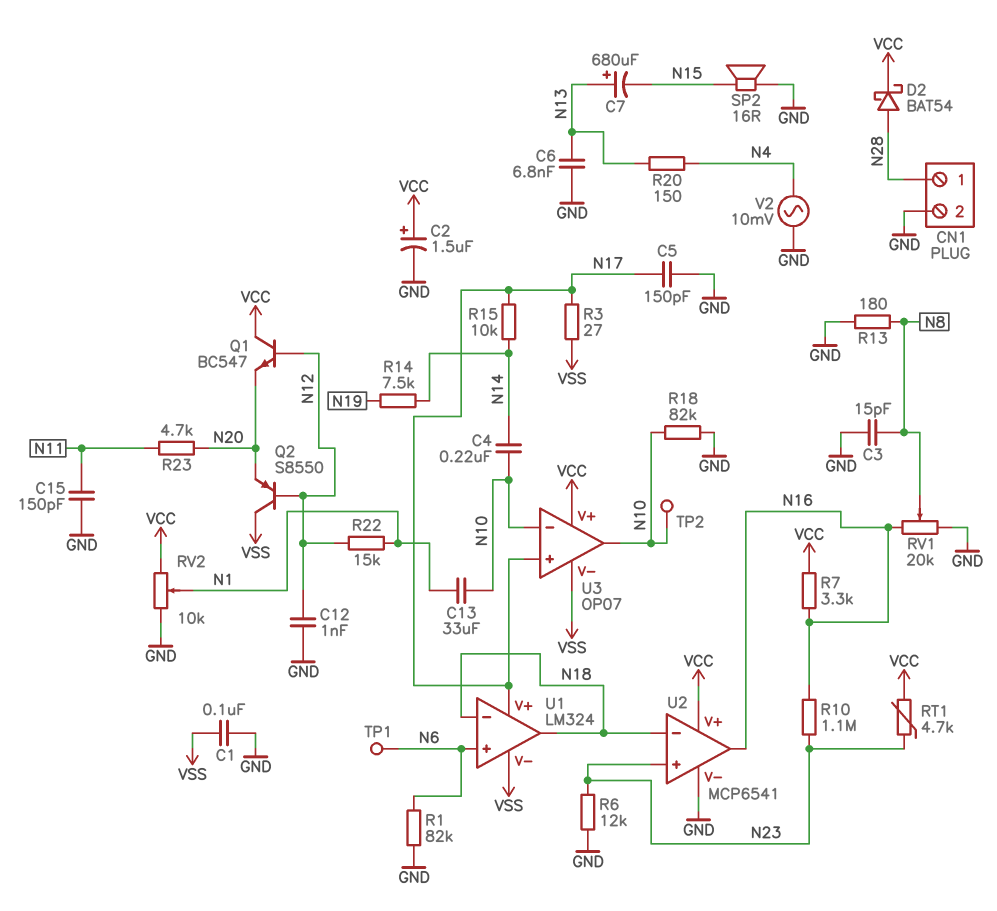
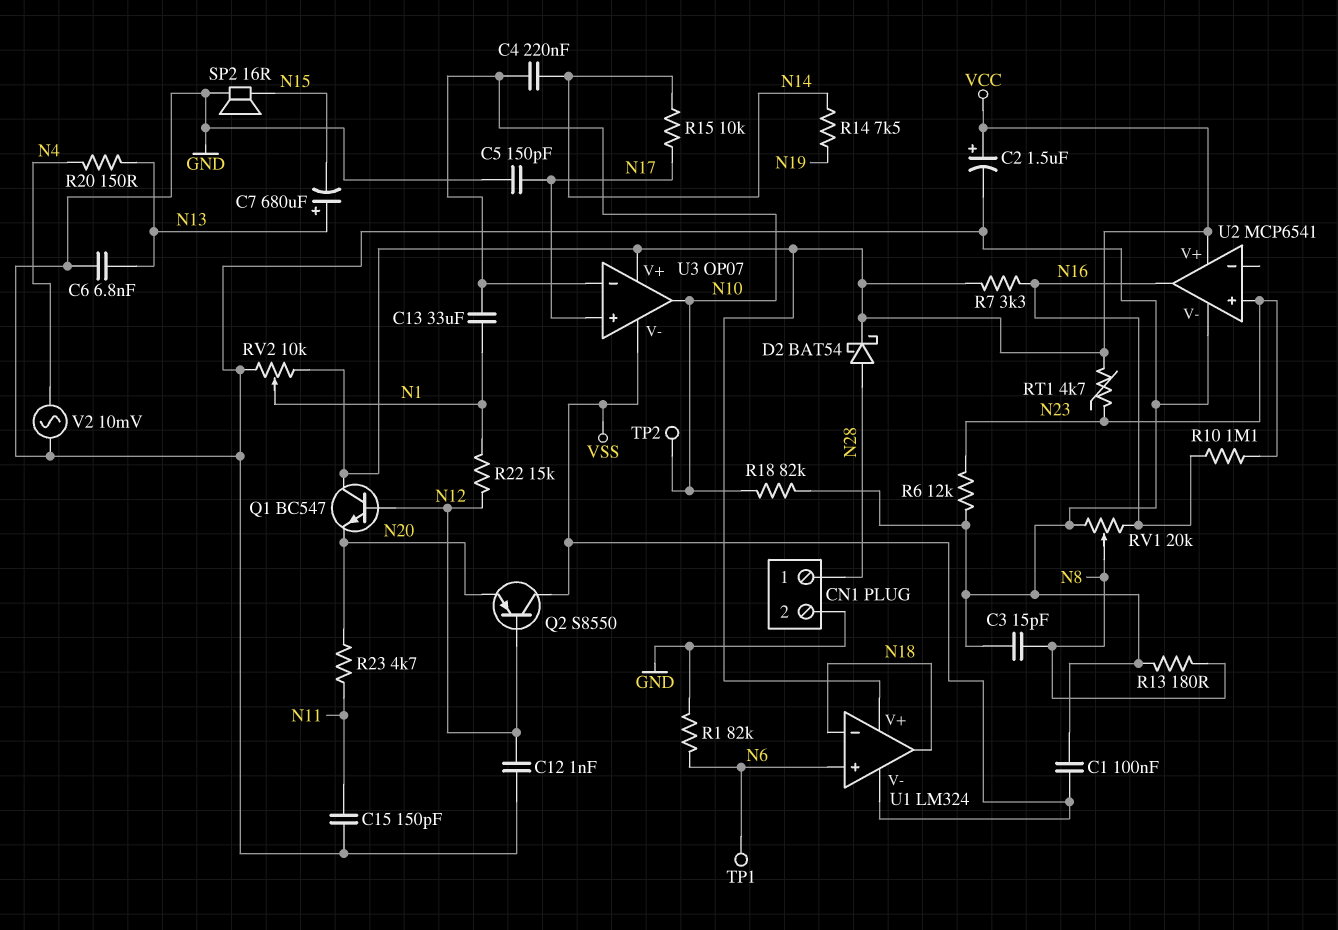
R3: 27 (N17, VSS) -> none
U1 pin V+: N17 -> VCC
U2 pin in-: N18 -> none

